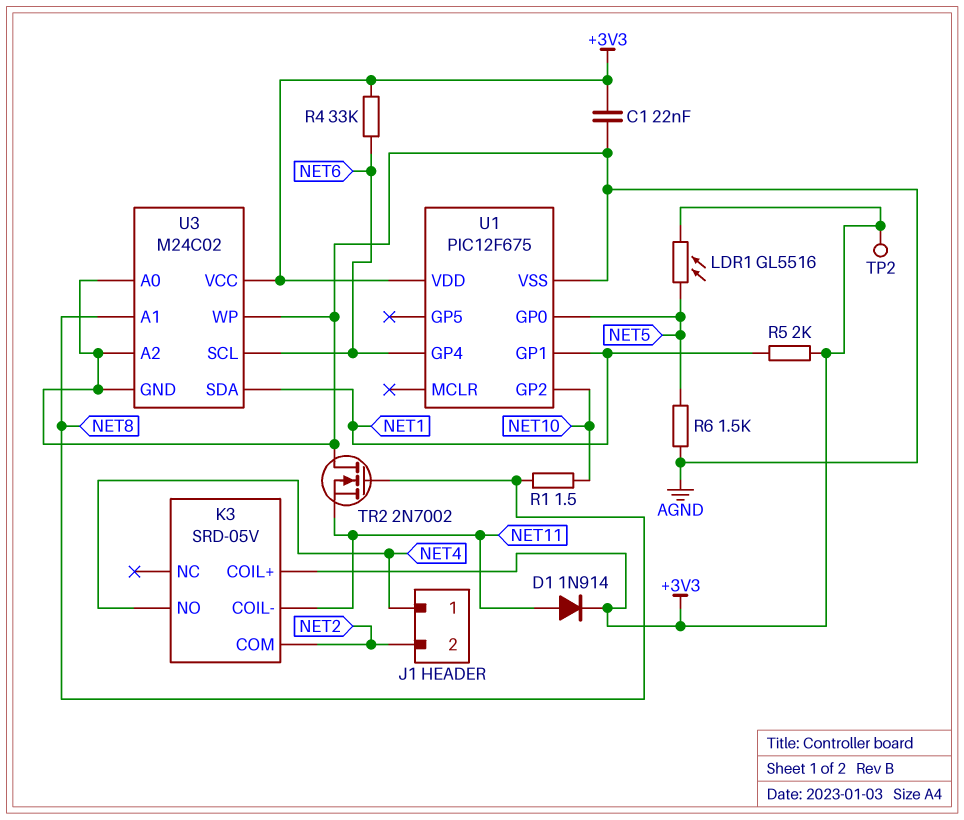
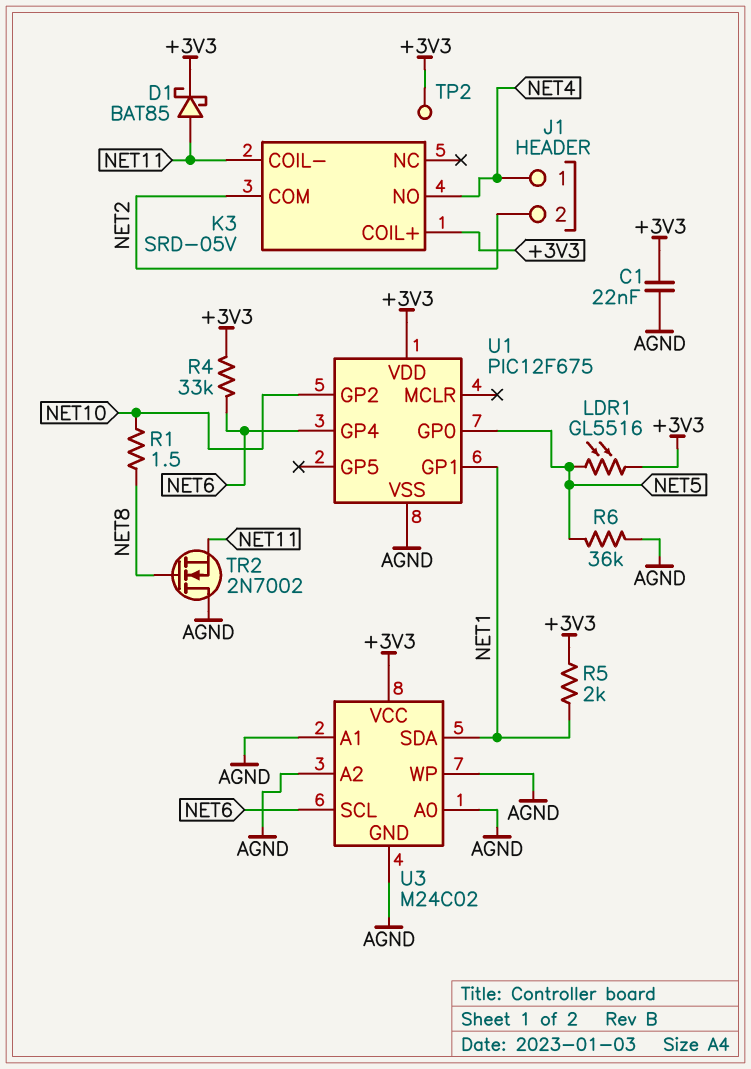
D1: diode 1N914 (A NET11, K +3V3) -> schottky BAT85 (A NET11, K +3V3)
R6: 1.5k (AGND, NET5) -> 36k (AGND, NET5)
U3 pin A1: NET8 -> AGND

